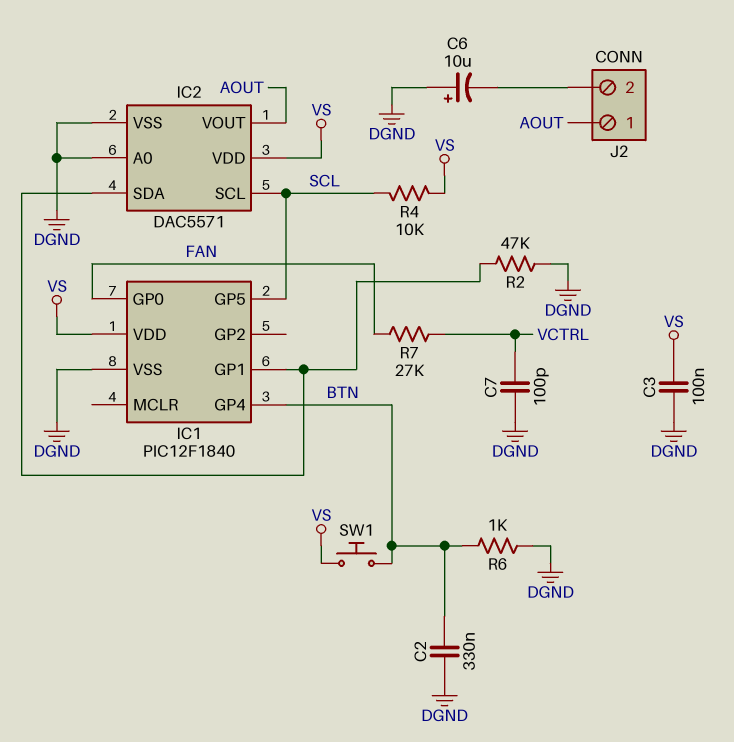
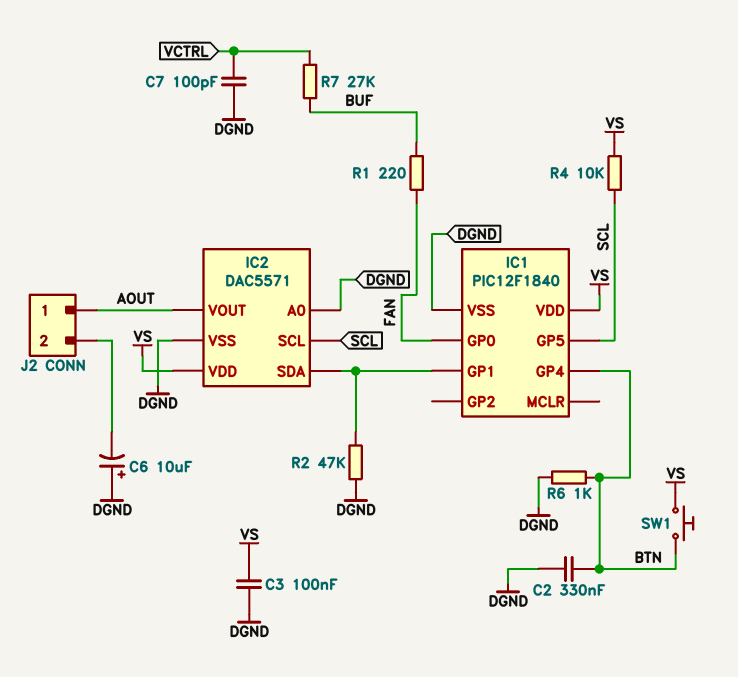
R1: none -> 220 (BUF, FAN)
R7: 27k (FAN, VCTRL) -> 27k (BUF, VCTRL)

